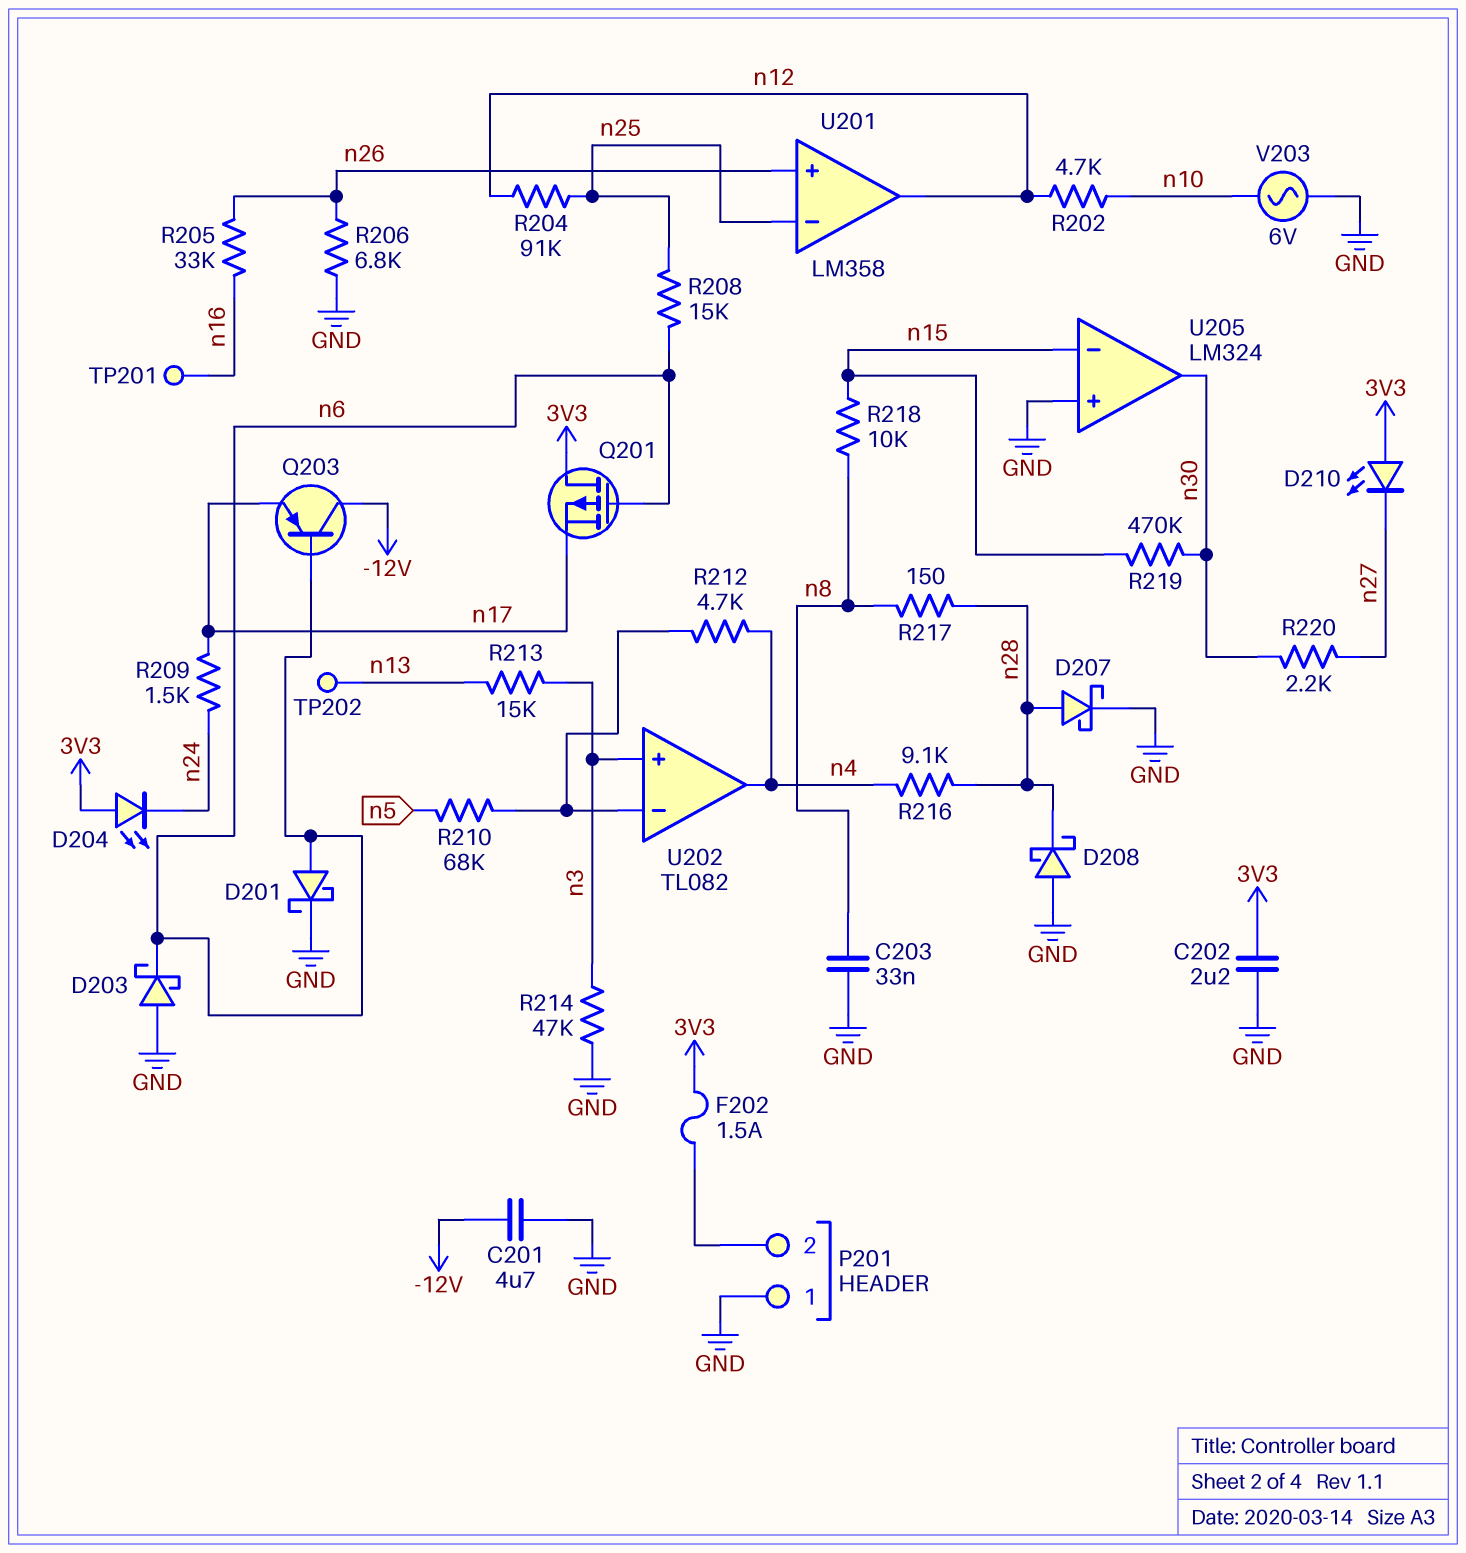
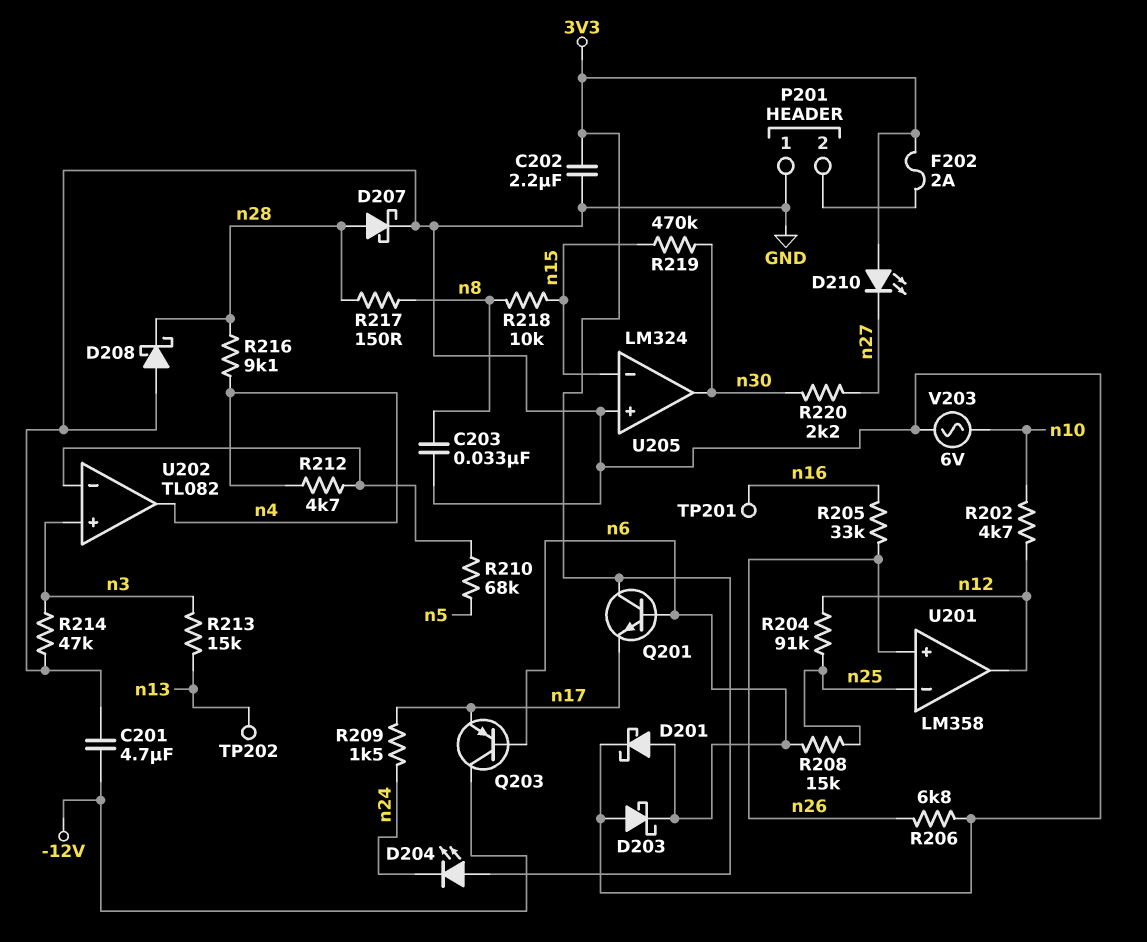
F202: 1.5A (3V3, P201/2) -> 2A (3V3, P201/2)
Q201: PMOS (G n6, D 3V3, S n17) -> NPN (B n6, C 3V3, E n17)

